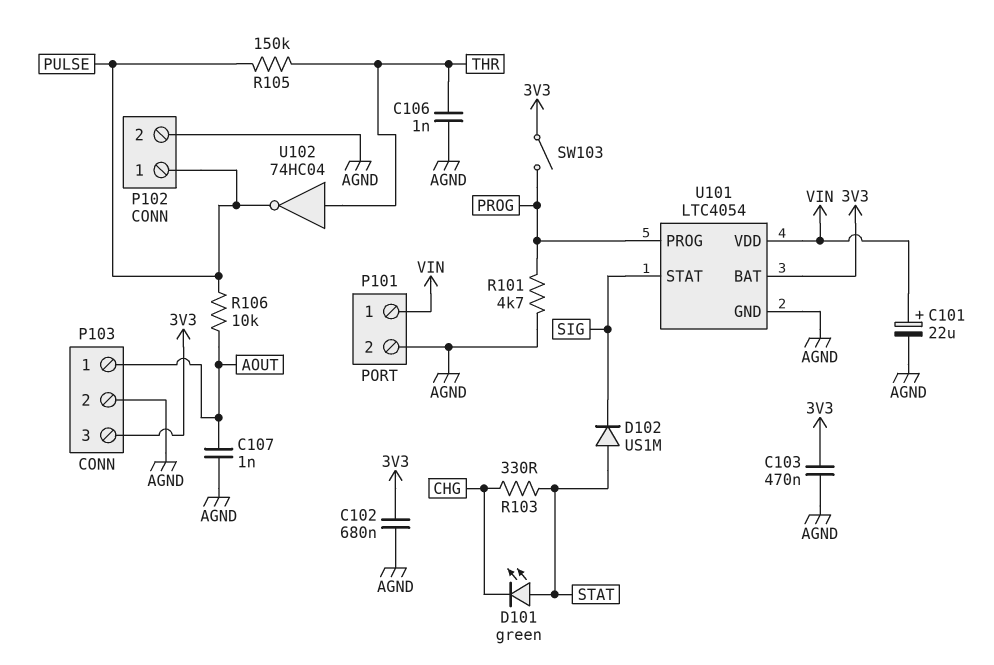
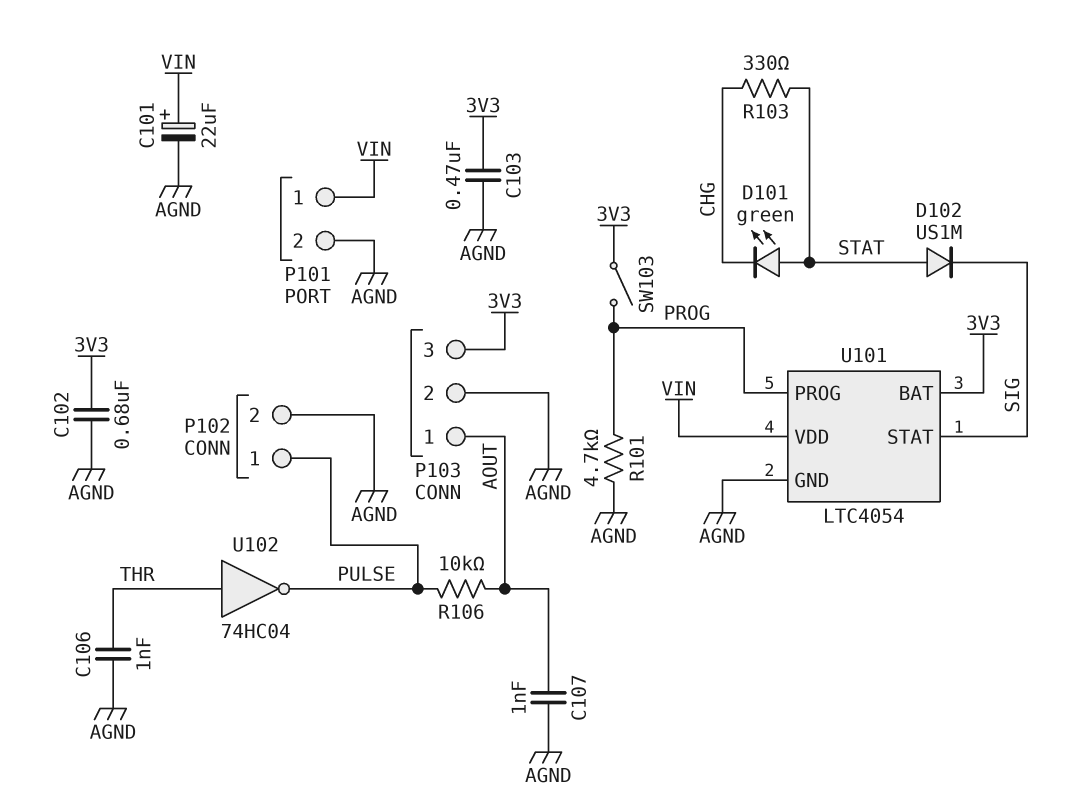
R105: 150k (PULSE, THR) -> none

